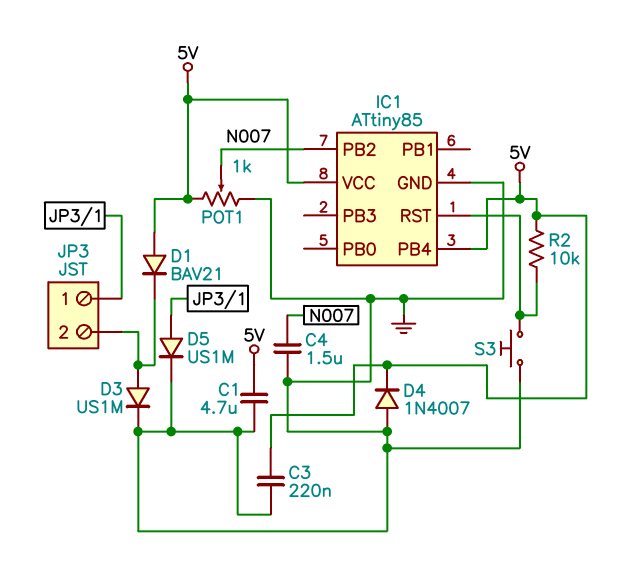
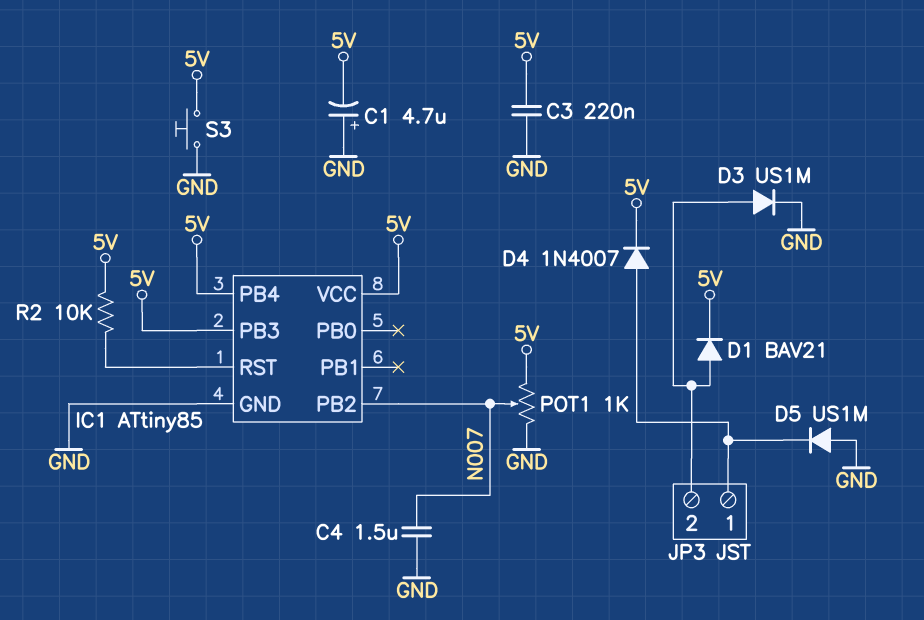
C1: 4.7uF (5V, GND) -> 4.7uF (plus GND, minus 5V)
D1: diode BAV21 (A 5V, K JP3/2) -> diode BAV21 (A JP3/2, K 5V)
D4: diode 1N4007 (A GND, K 5V) -> diode 1N4007 (A JP3/1, K 5V)
D5: diode US1M (A JP3/1, K GND) -> diode US1M (A GND, K JP3/1)
IC1 pin PB3: none -> 5V
S3: button (GND, IC1/RST) -> button (5V, GND)

